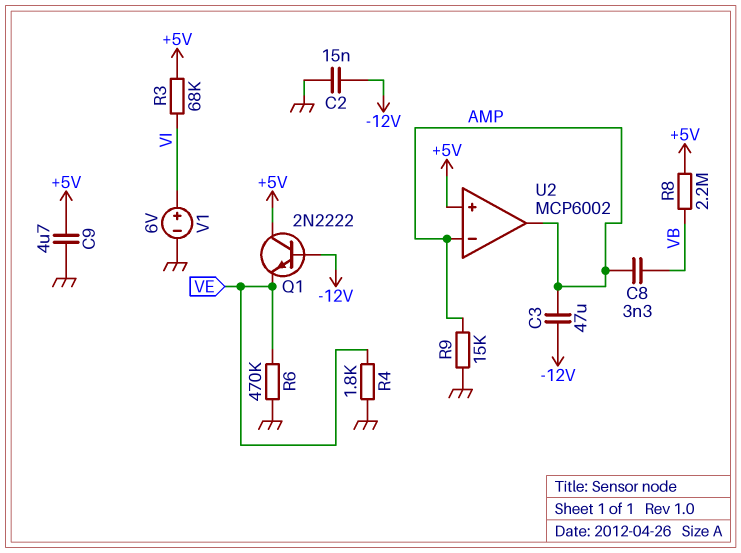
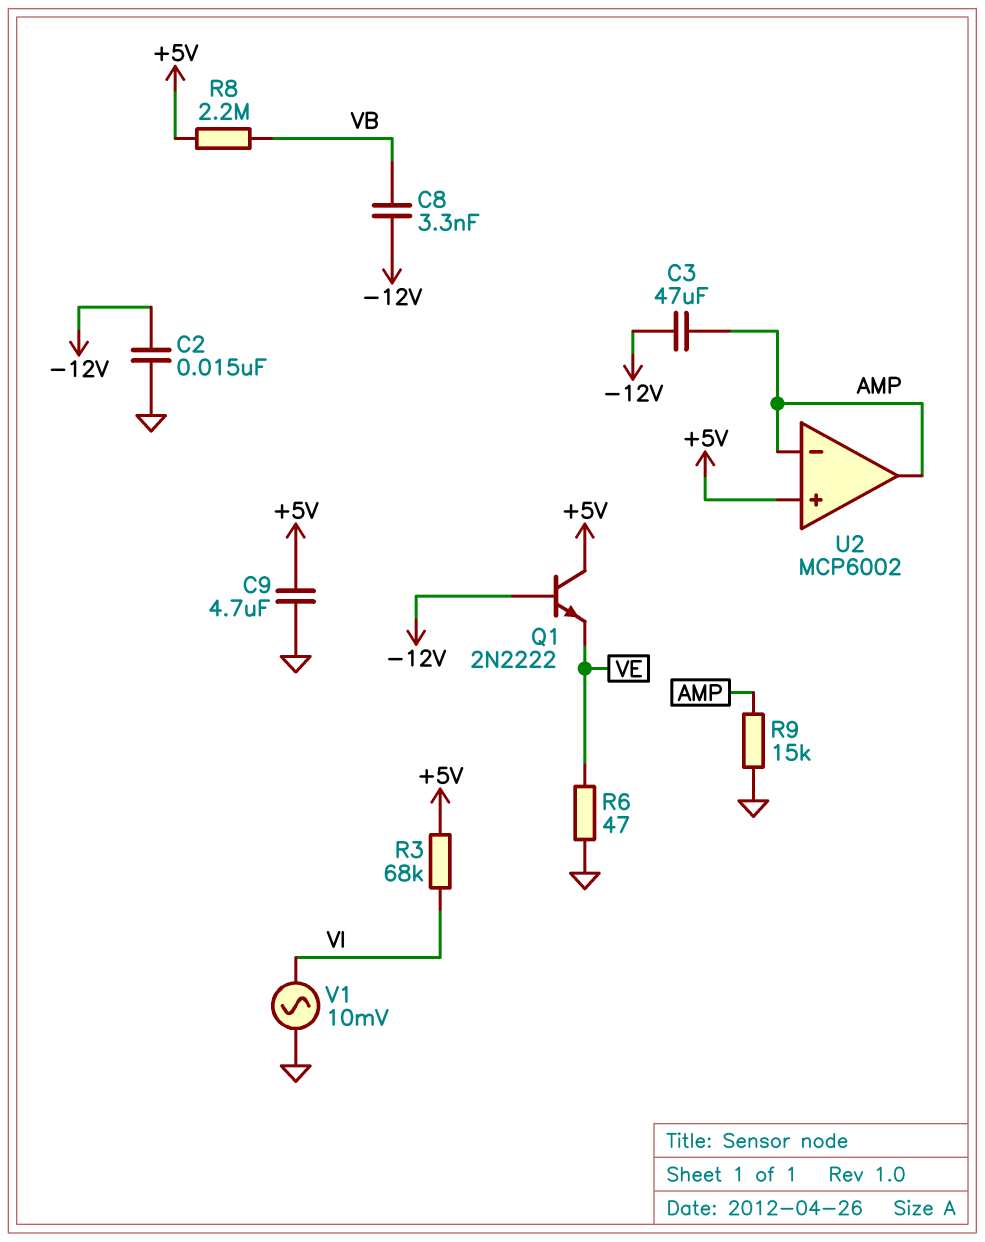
C8: 3.3nF (AMP, VB) -> 3.3nF (-12V, VB)
R4: 1.8k (GND, VE) -> none
R6: 470k (GND, VE) -> 47 (GND, VE)
V1: 6V (plus VI, minus GND) -> AC 10mV (GND, VI)

